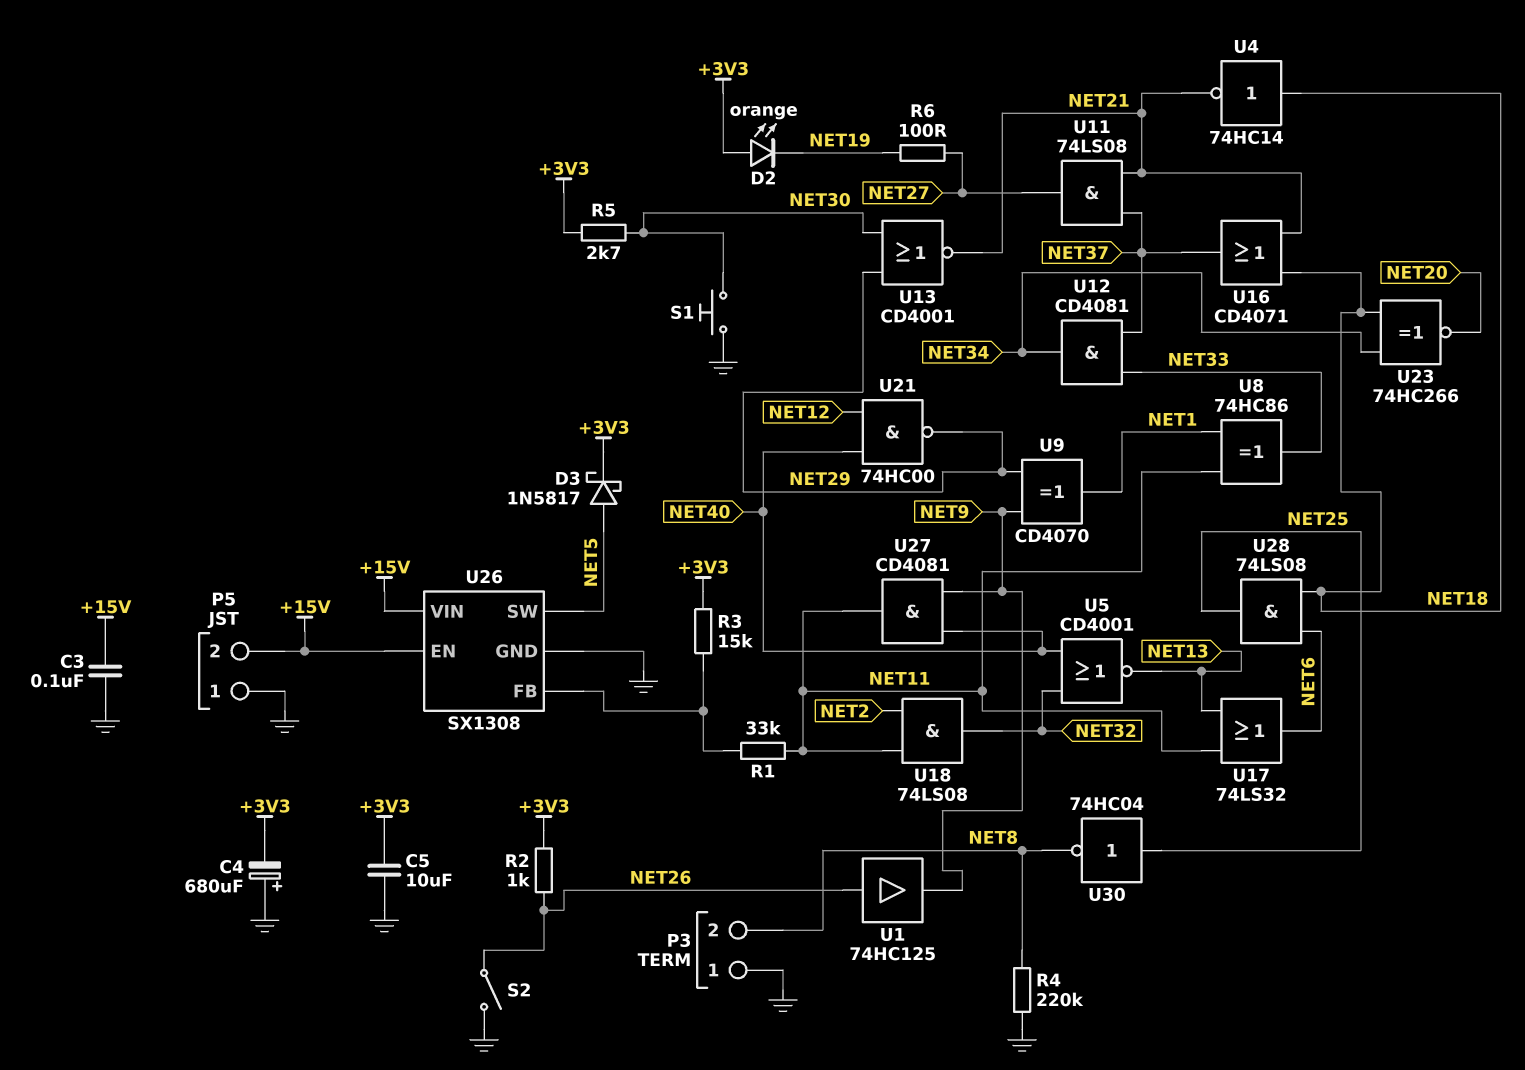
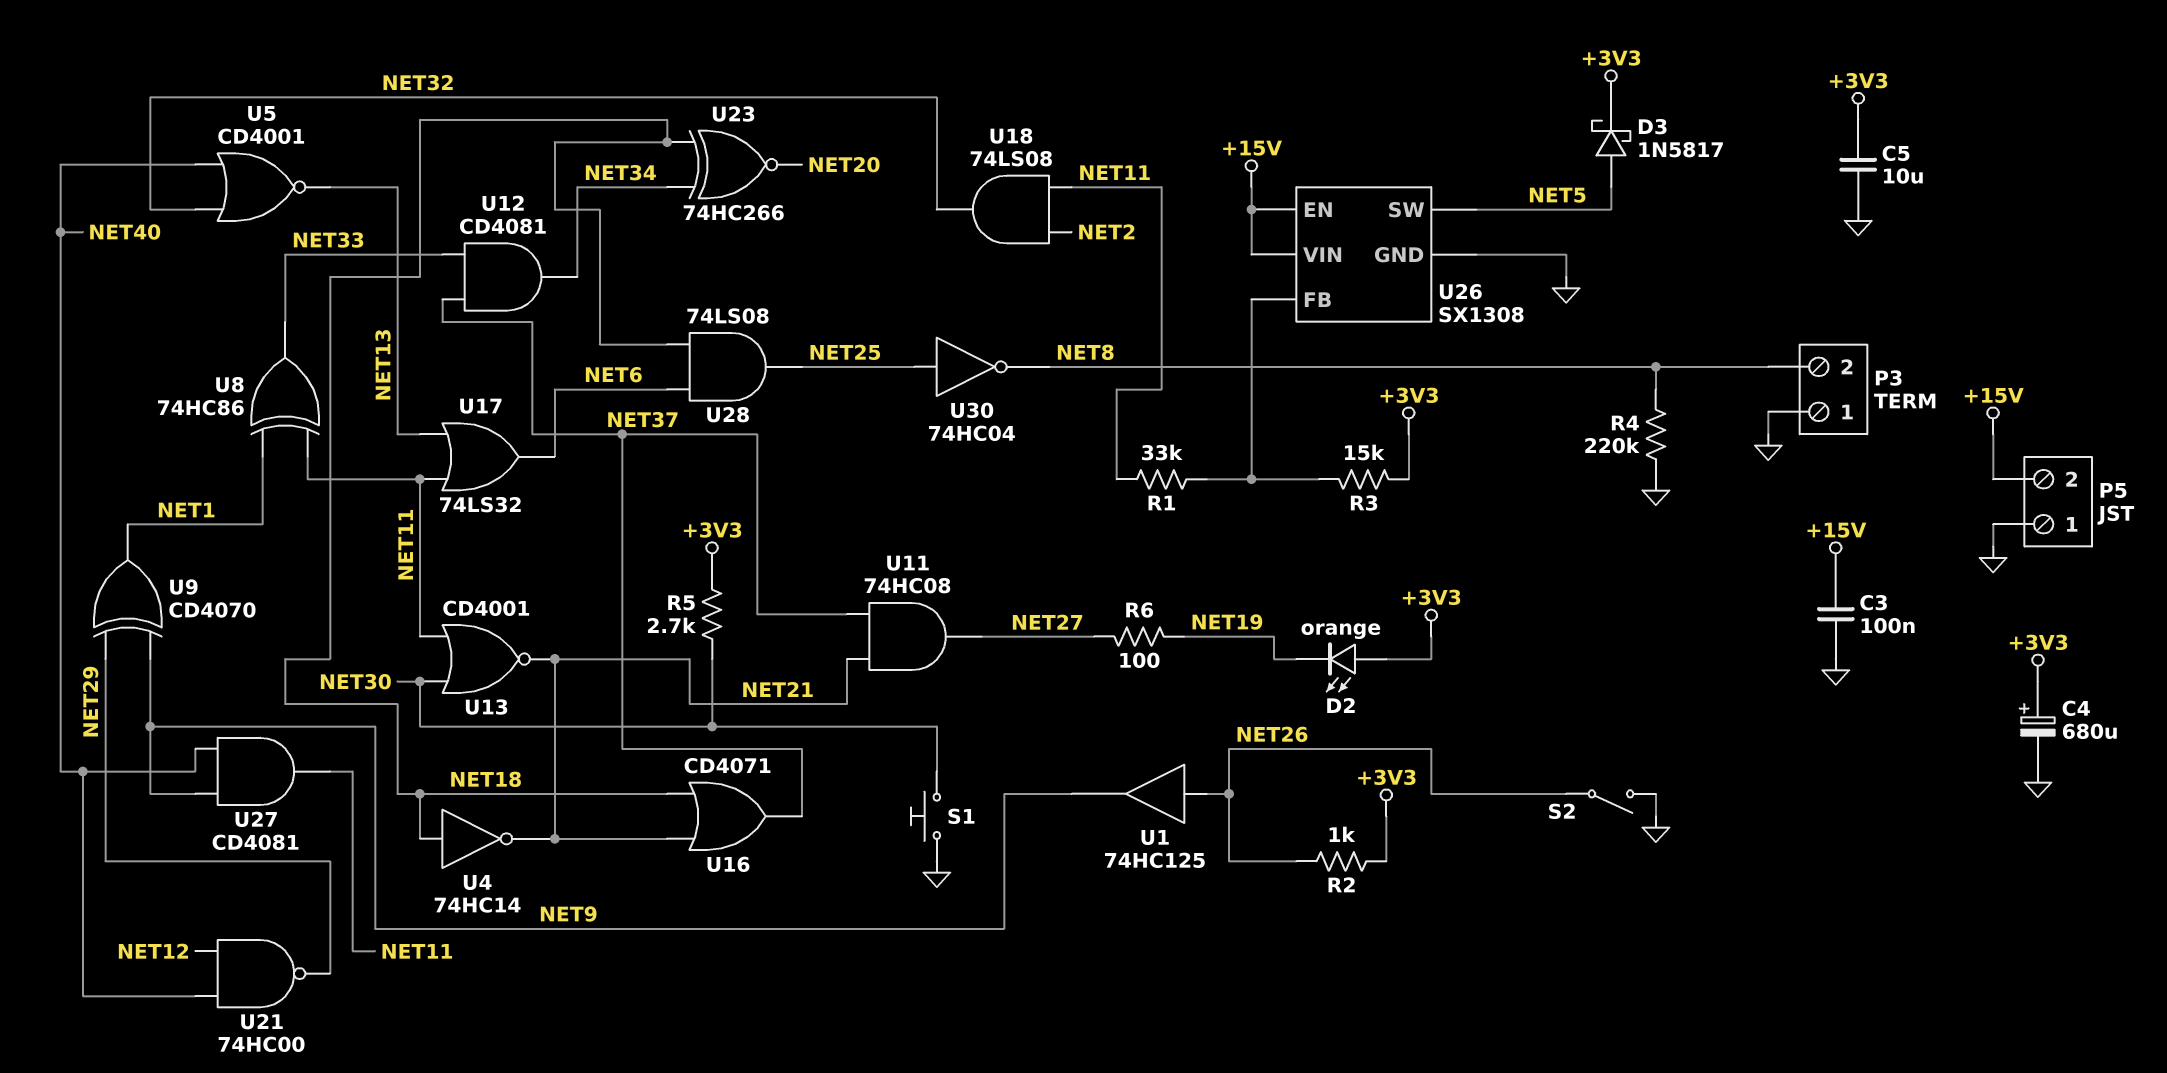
C4: 680uF (plus GND, minus +3V3) -> 680uF (plus +3V3, minus GND)
U11: AND 74LS08 (in NET21, in NET37, out NET27) -> AND 74HC08 (in NET21, in NET37, out NET27)
U13: NOR CD4001 (in NET29, in NET30, out NET21) -> NOR CD4001 (in NET11, in NET30, out NET21)

